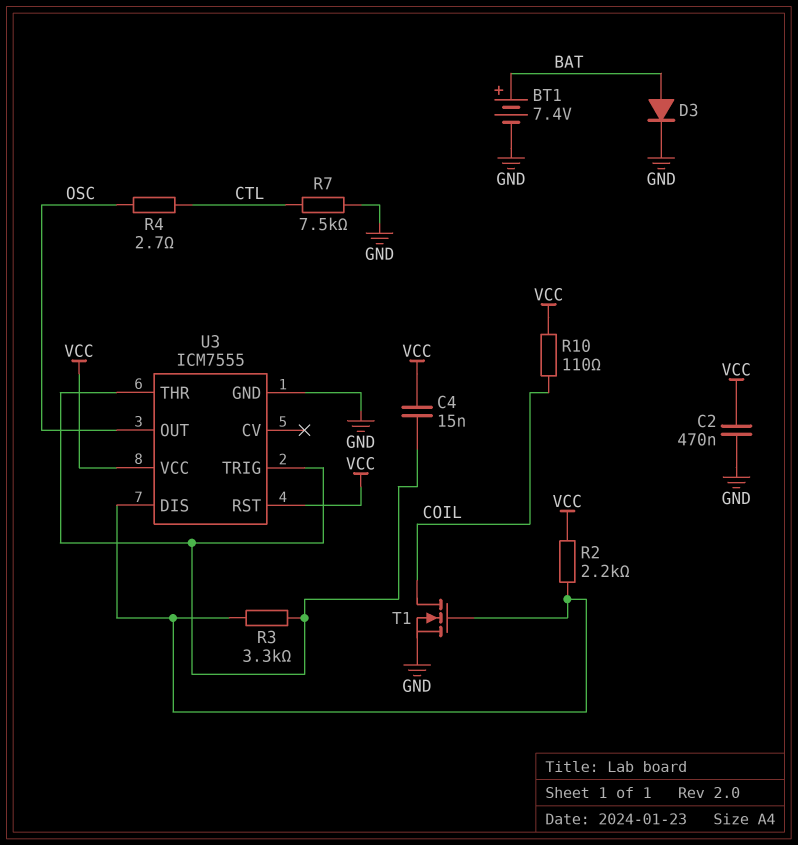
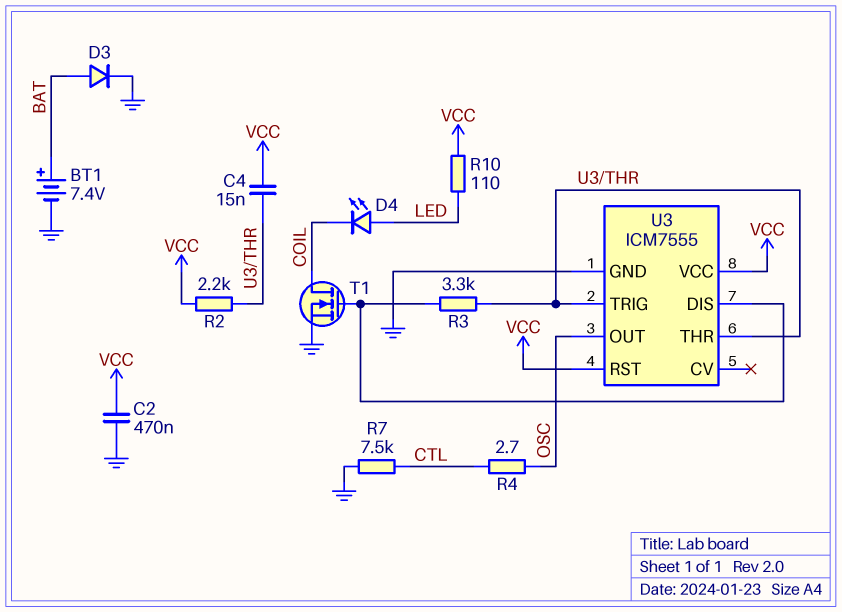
D4: none -> LED (A LED, K COIL)
R2: 2.2k (U3/DIS, VCC) -> 2.2k (U3/THR, VCC)
R10: 110 (COIL, VCC) -> 110 (LED, VCC)

